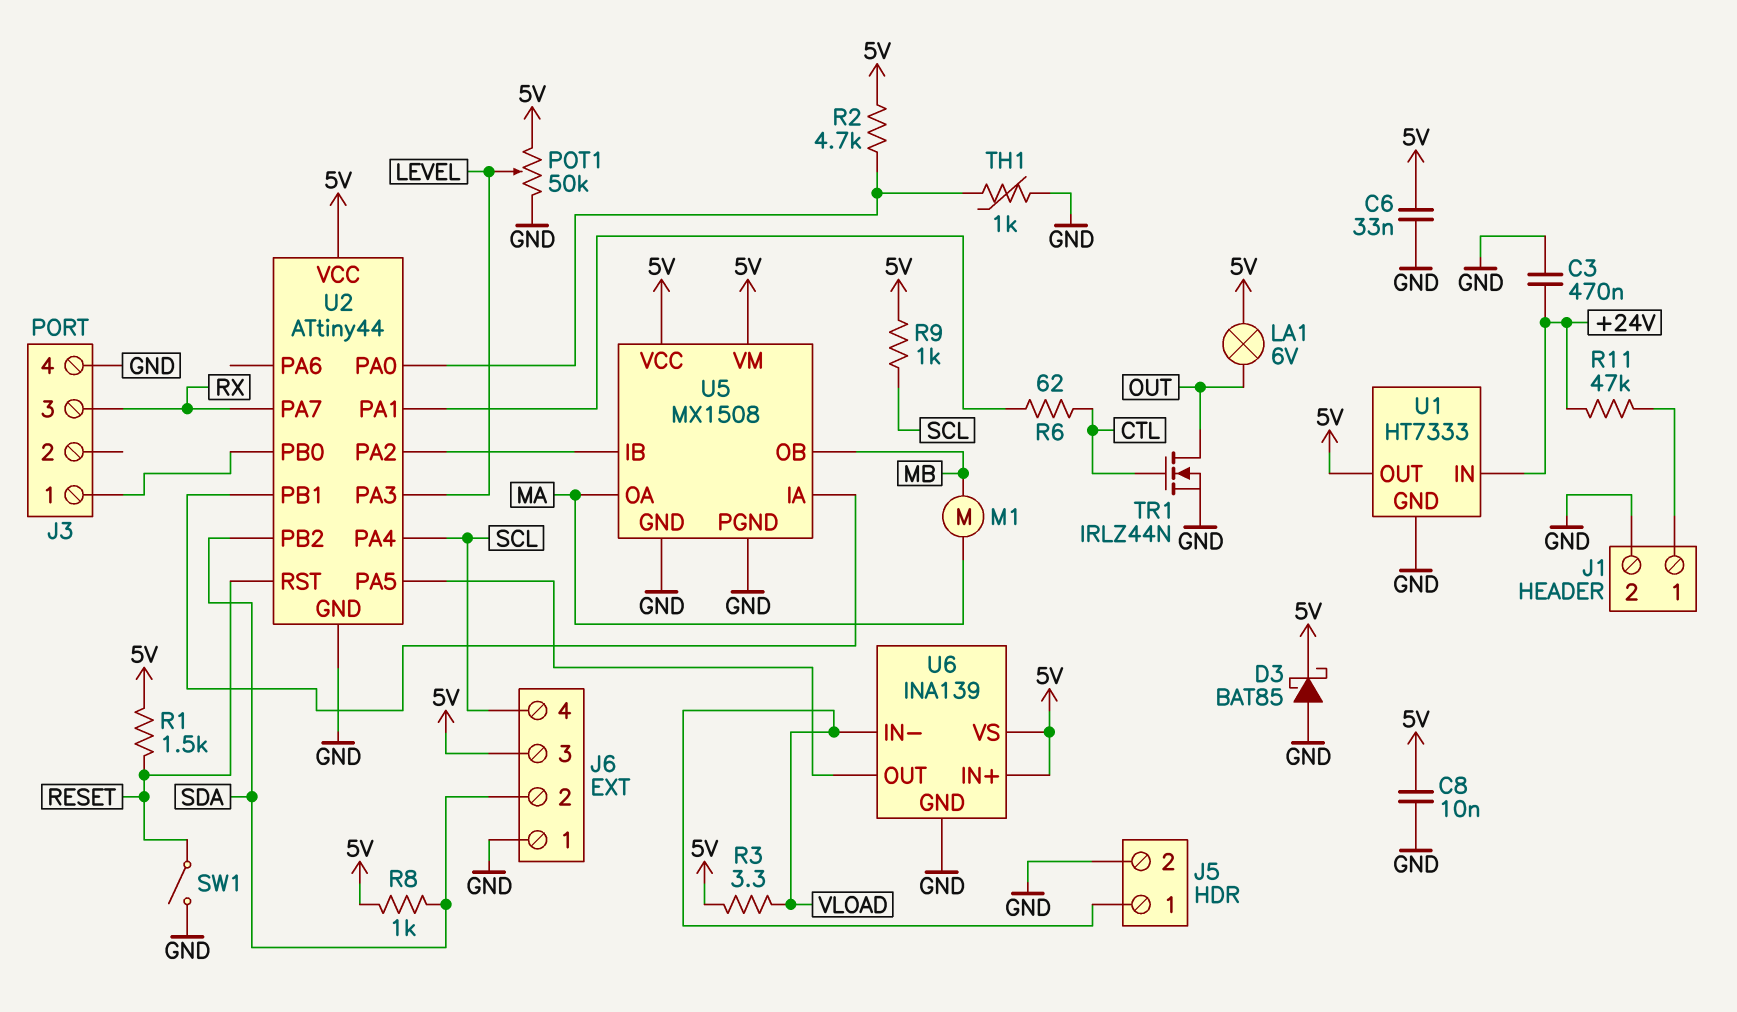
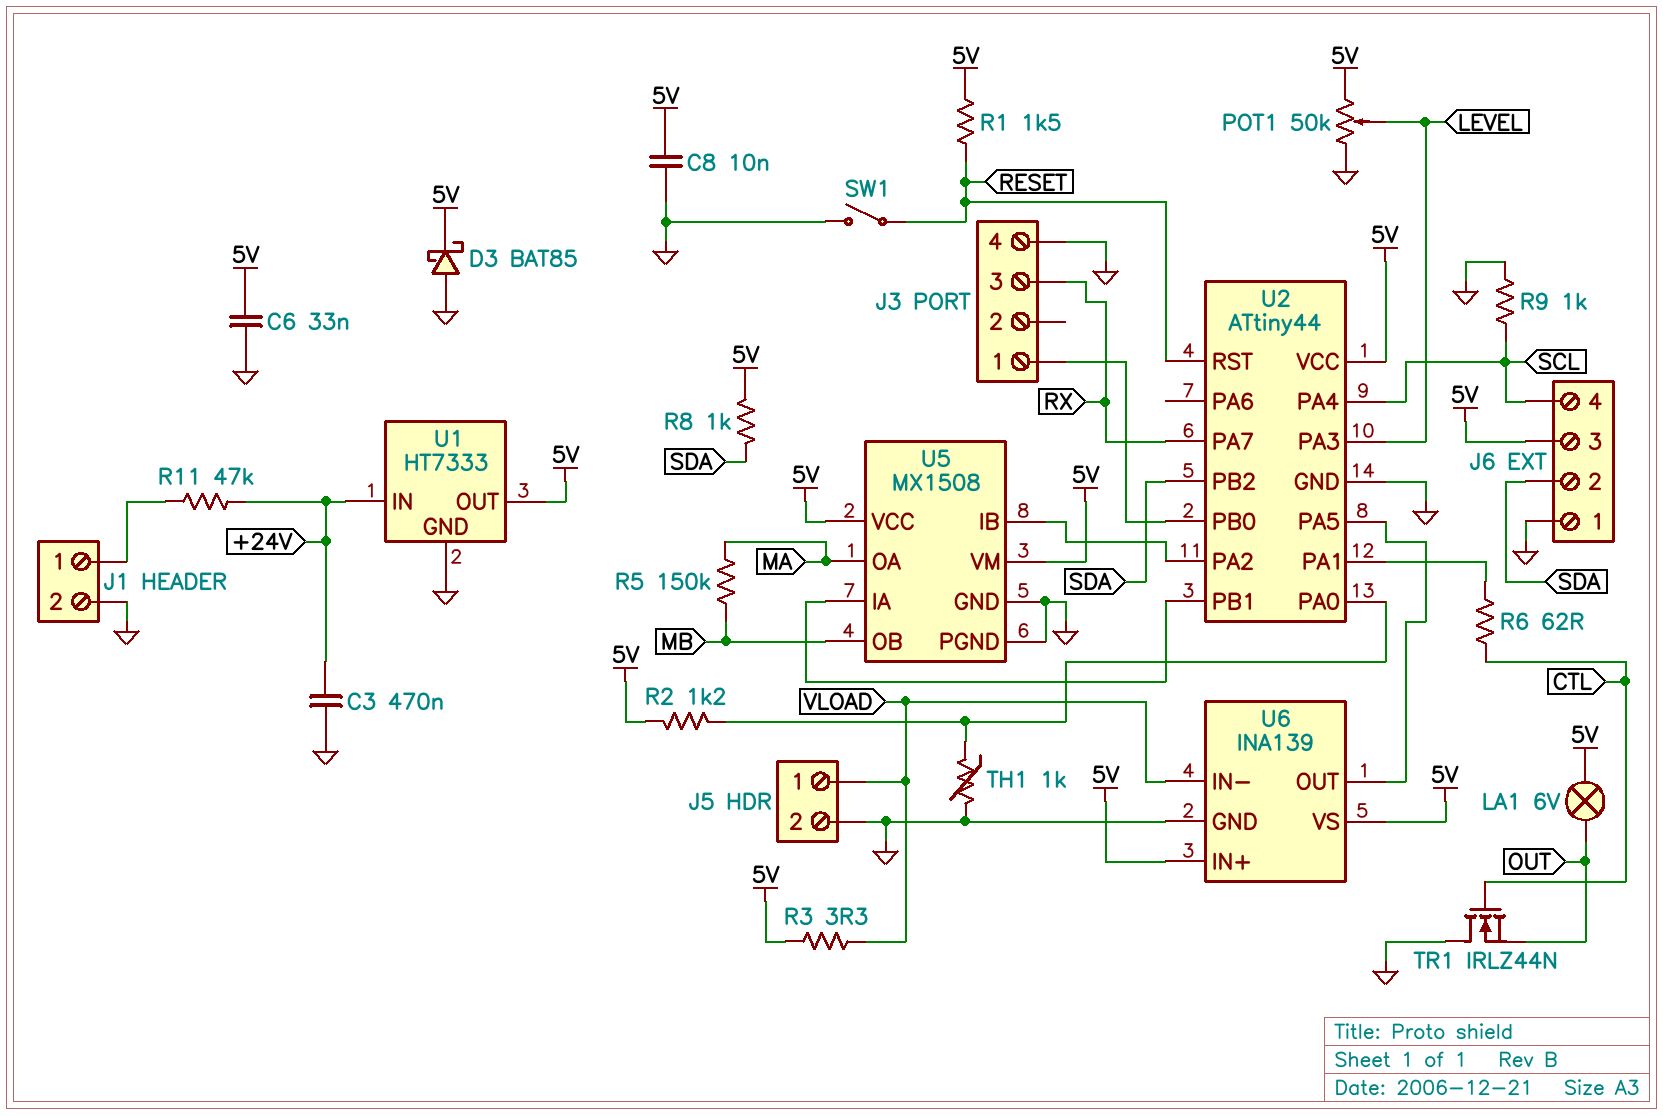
M1: motor (MA, MB) -> none
R2: 4.7k (5V, U2/PA0) -> 1.2k (5V, U2/PA0)
R5: none -> 150k (MA, MB)
R9: 1k (5V, SCL) -> 1k (GND, SCL)
TR1: NMOS IRLZ44N (G CTL, D OUT, S GND) -> NMOS IRLZ44N (G CTL, D GND, S OUT)

